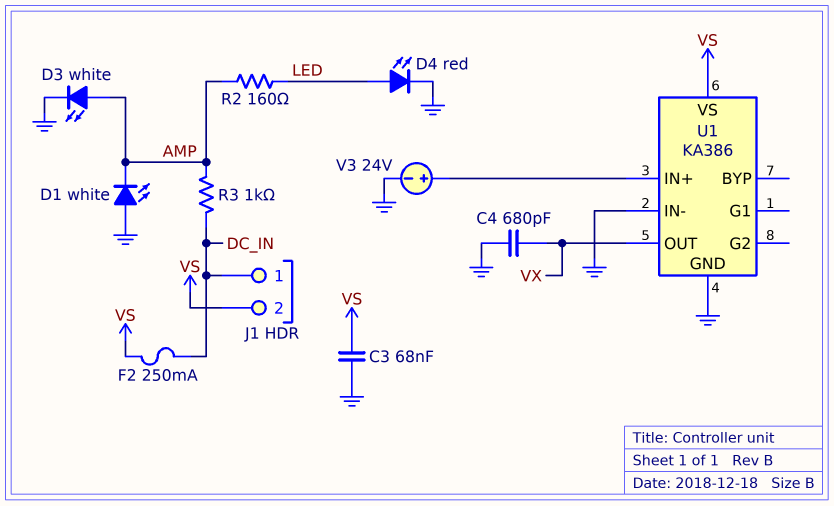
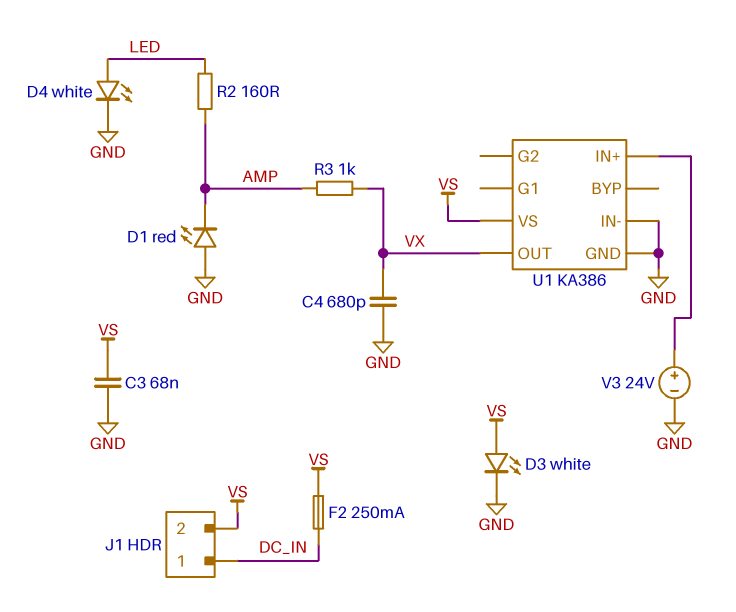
D1: LED white (A GND, K AMP) -> LED red (A GND, K AMP)
D3: LED white (A AMP, K GND) -> LED white (A VS, K GND)
D4: LED red (A LED, K GND) -> LED white (A LED, K GND)
R3: 1k (AMP, DC_IN) -> 1k (AMP, VX)

